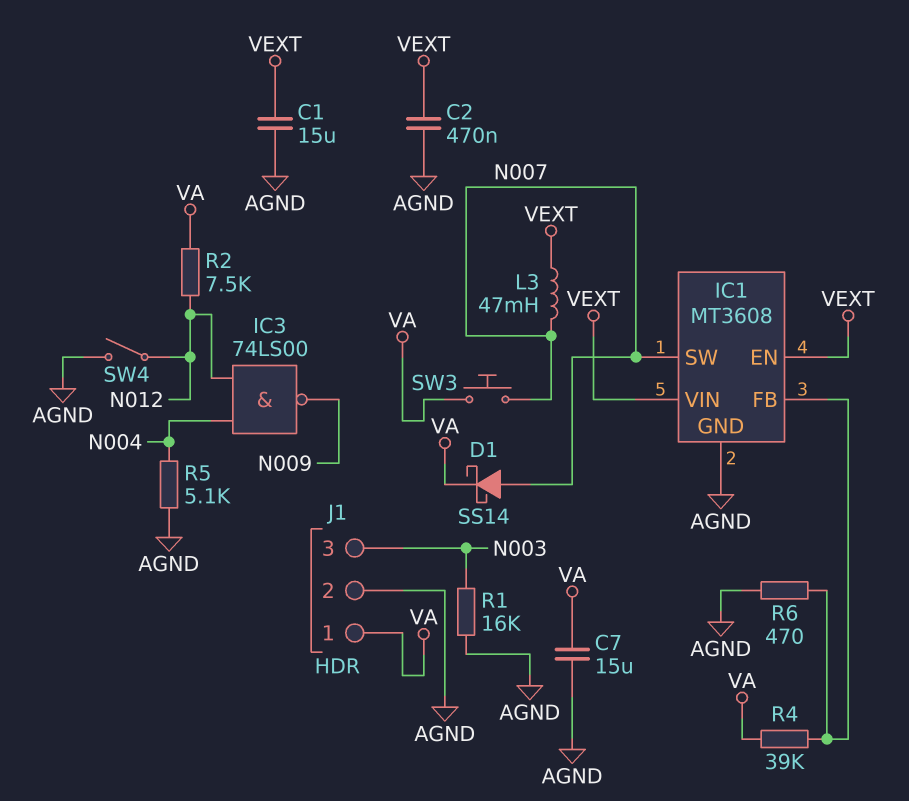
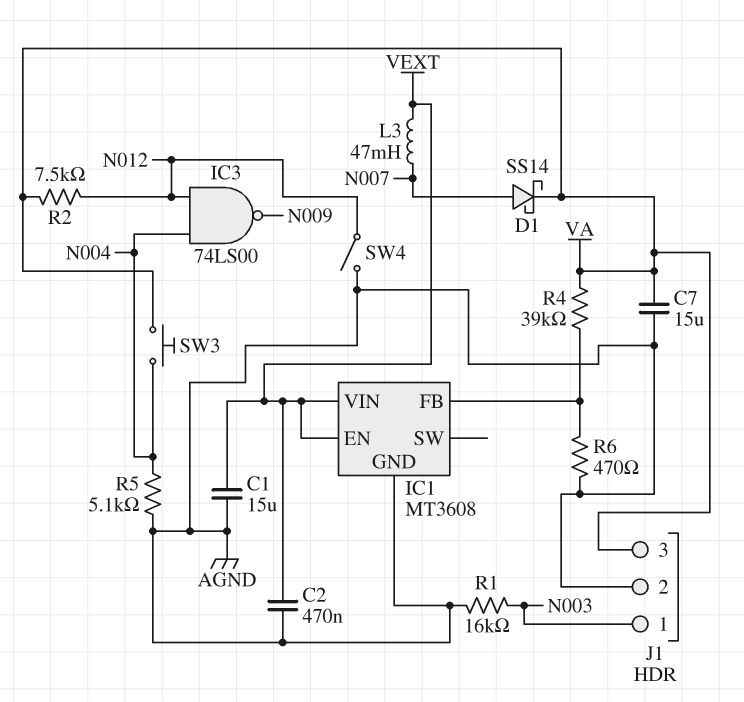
IC1 pin SW: N007 -> none
J1 pin 1: VA -> N003
J1 pin 3: N003 -> VA
SW3: button (N007, VA) -> button (N004, VA)

